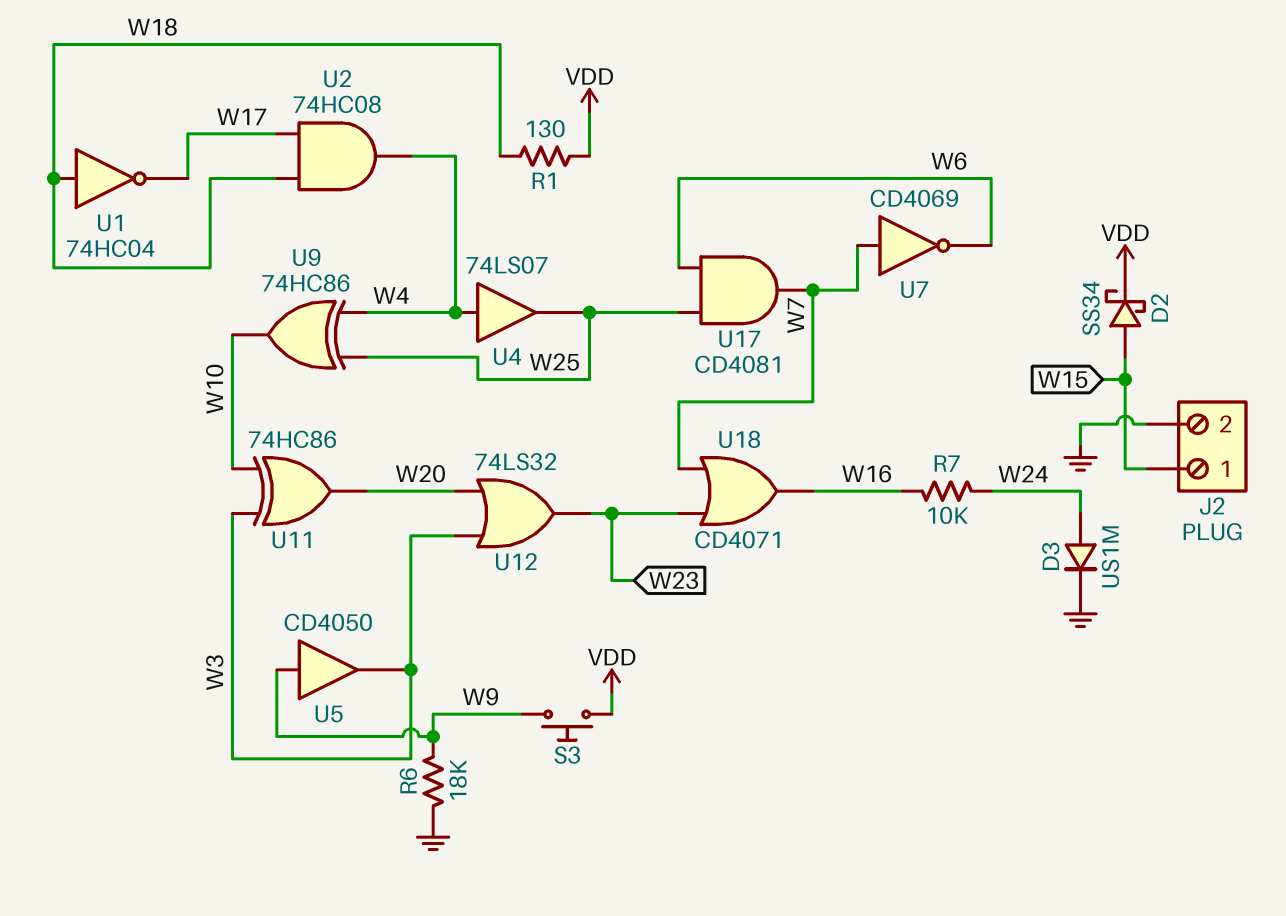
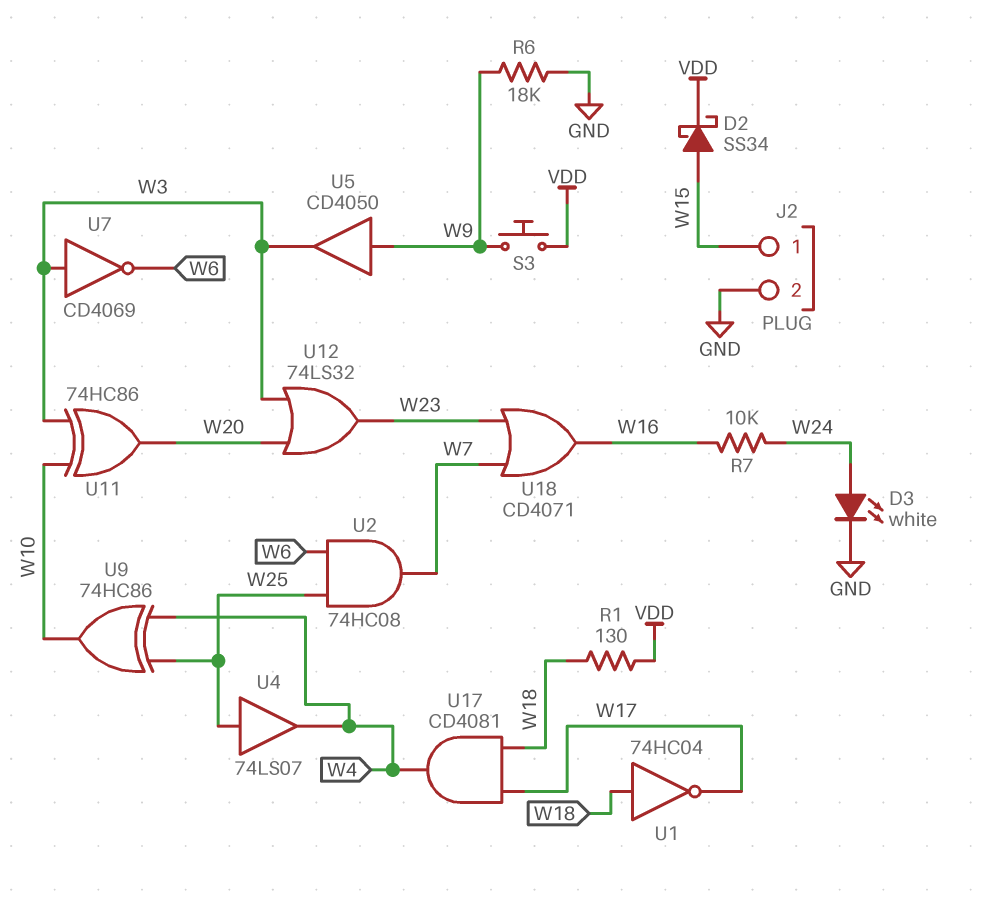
D3: diode US1M (A W24, K GND) -> LED white (A W24, K GND)
U2: AND 74HC08 (in W17, in W18, out W4) -> AND 74HC08 (in W6, in W25, out W7)
U4: buffer 74LS07 (in W4, out W25) -> buffer 74LS07 (in W25, out W4)
U7: NOT CD4069 (in W7, out W6) -> NOT CD4069 (in W3, out W6)
U17: AND CD4081 (in W6, in W25, out W7) -> AND CD4081 (in W17, in W18, out W4)

